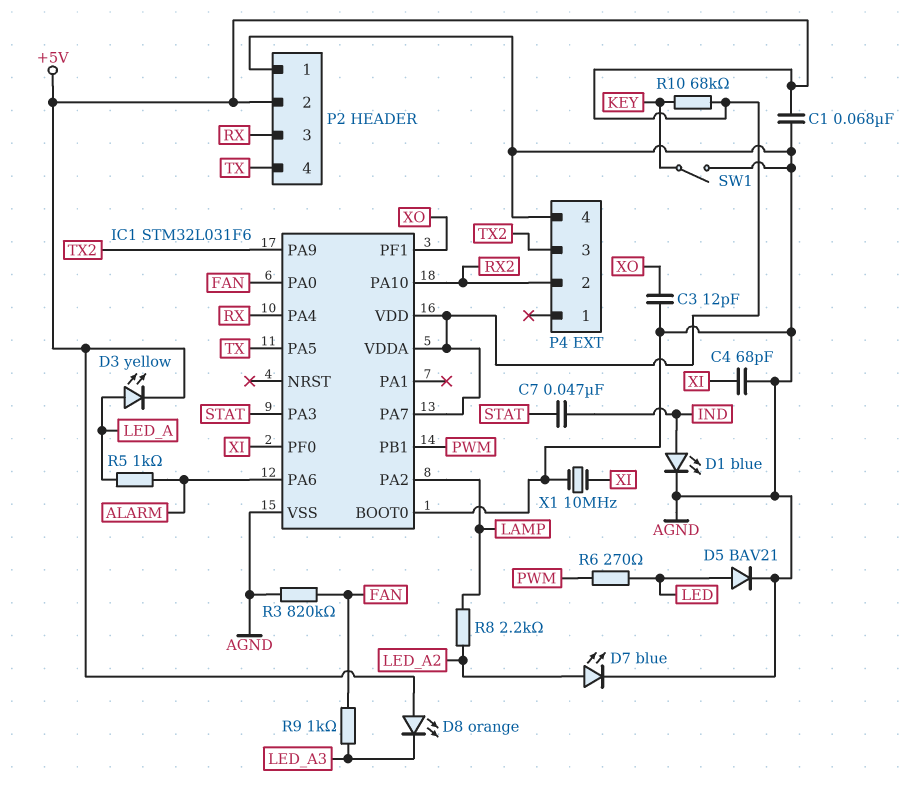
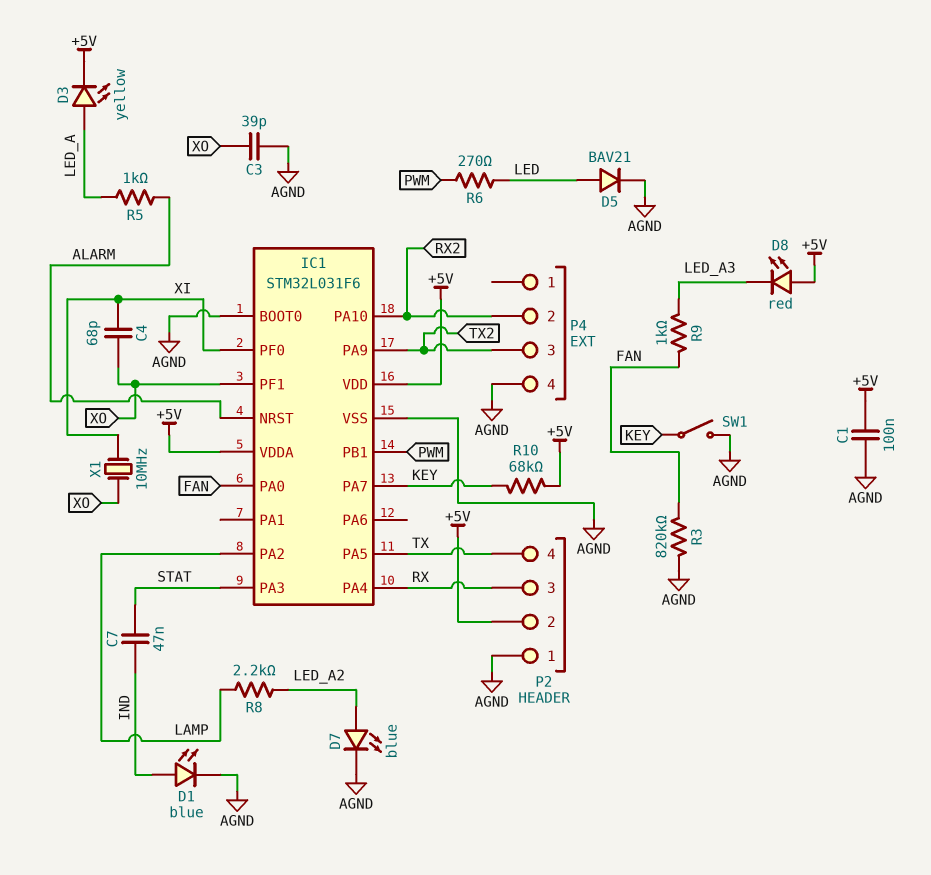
C1: 68nF (+5V, AGND) -> 100nF (+5V, AGND)
C3: 12pF (AGND, XO) -> 39pF (AGND, XO)
C4: 68pF (AGND, XI) -> 68pF (XI, XO)
D8: LED orange (A +5V, K LED_A3) -> LED red (A +5V, K LED_A3)
IC1 pin NRST: none -> ALARM
IC1 pin PA6: ALARM -> none
IC1 pin PA7: +5V -> KEY
X1: 10MHz (AGND, XI) -> 10MHz (XI, XO)

